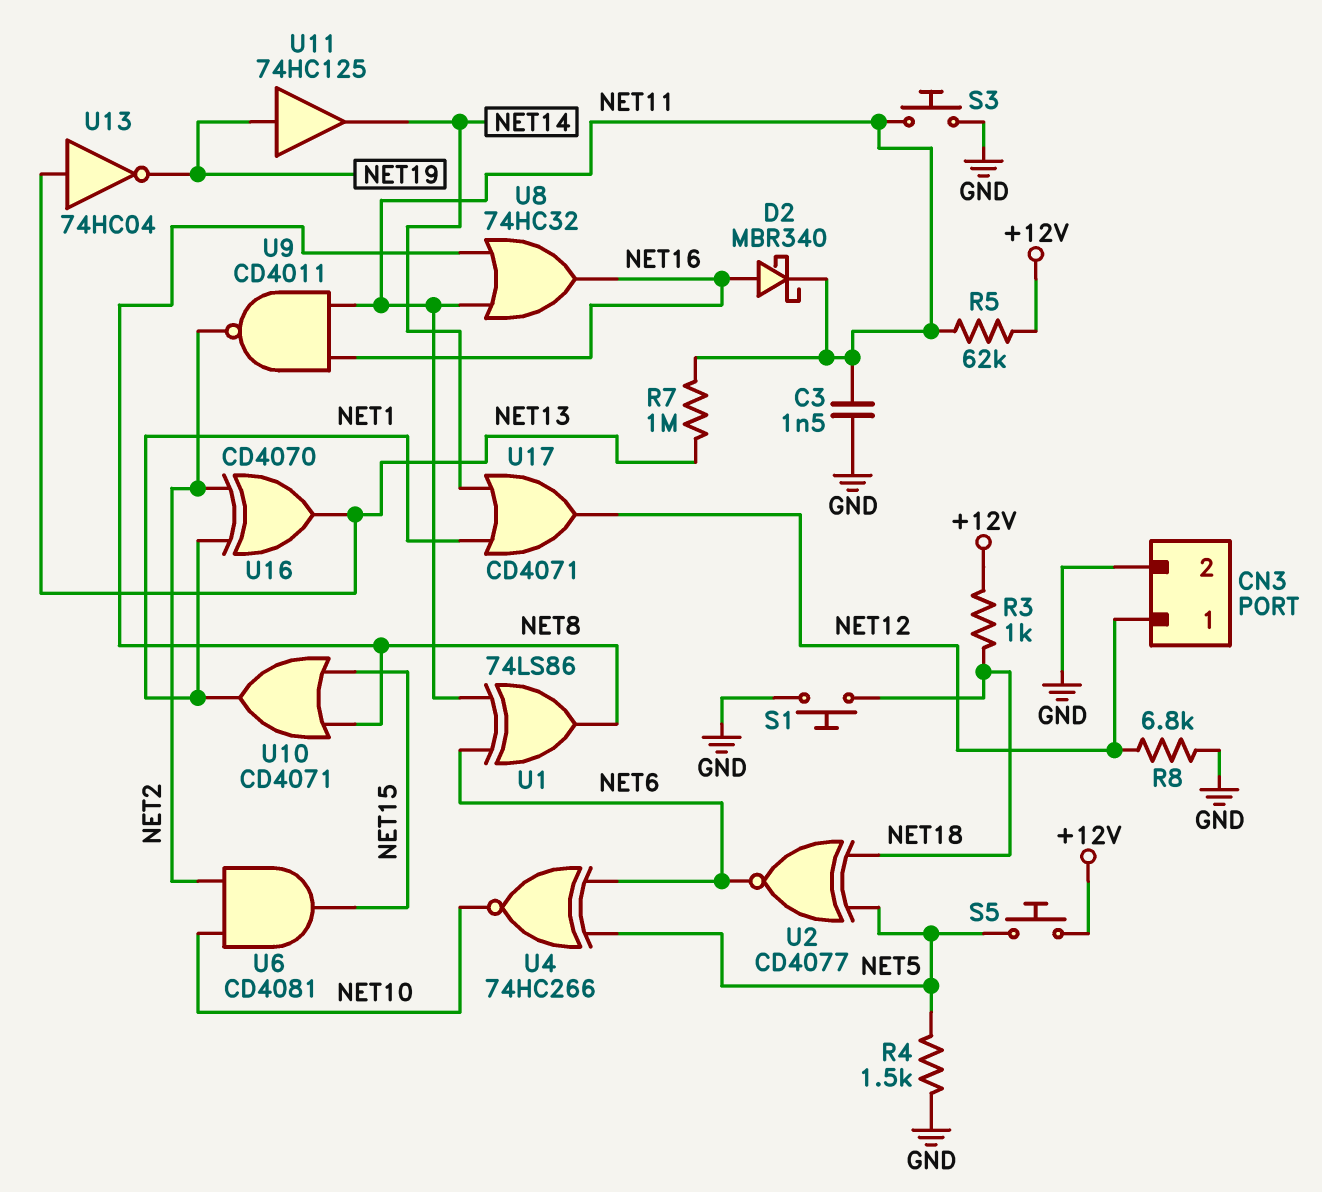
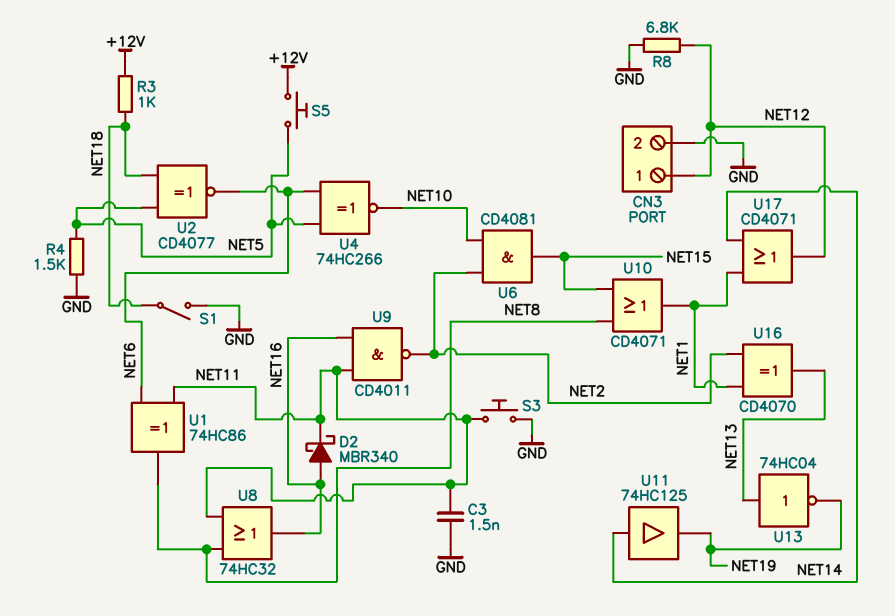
R5: 62k (+12V, NET11) -> none
R7: 1M (NET11, NET13) -> none
S1: button (GND, NET18) -> switch (GND, NET18)
U1: XOR 74LS86 (in NET6, in NET11, out NET8) -> XOR 74HC86 (in NET6, in NET11, out NET8)
U11: buffer 74HC125 (in NET19, out NET14) -> buffer 74HC125 (in NET14, out NET19)

